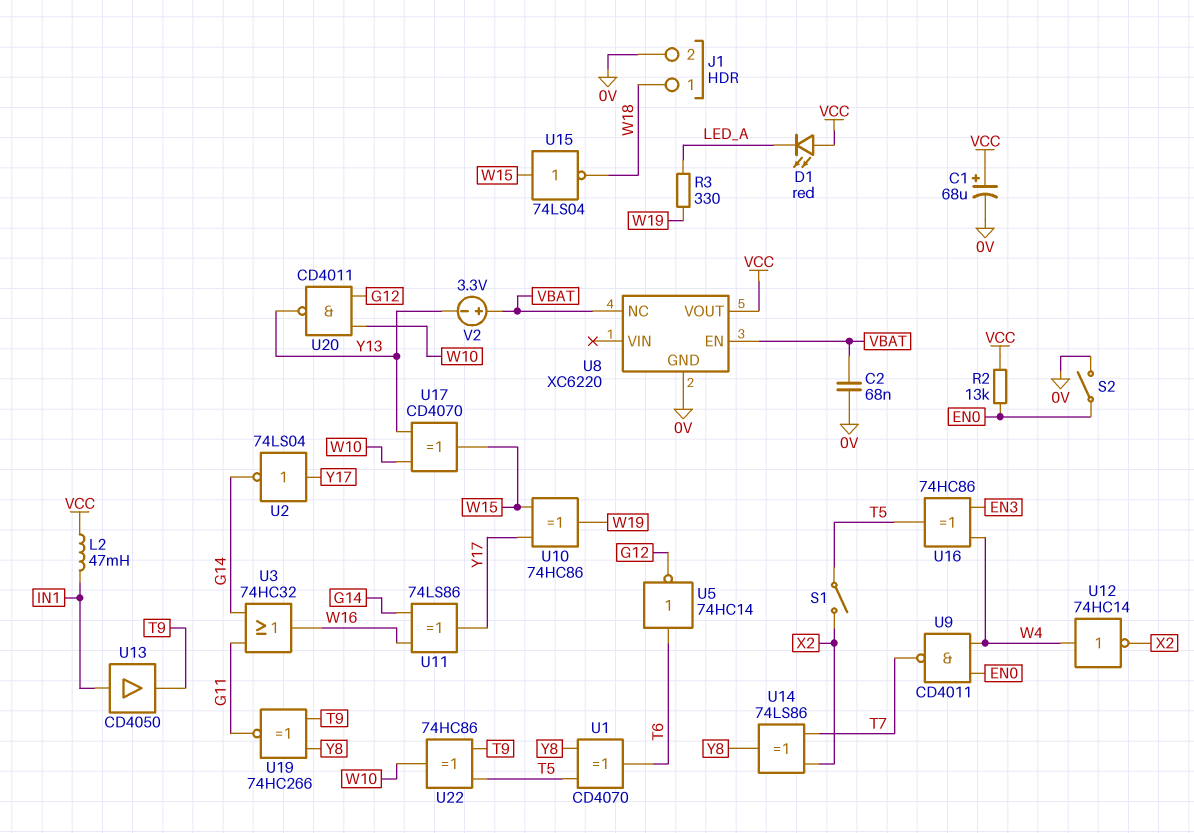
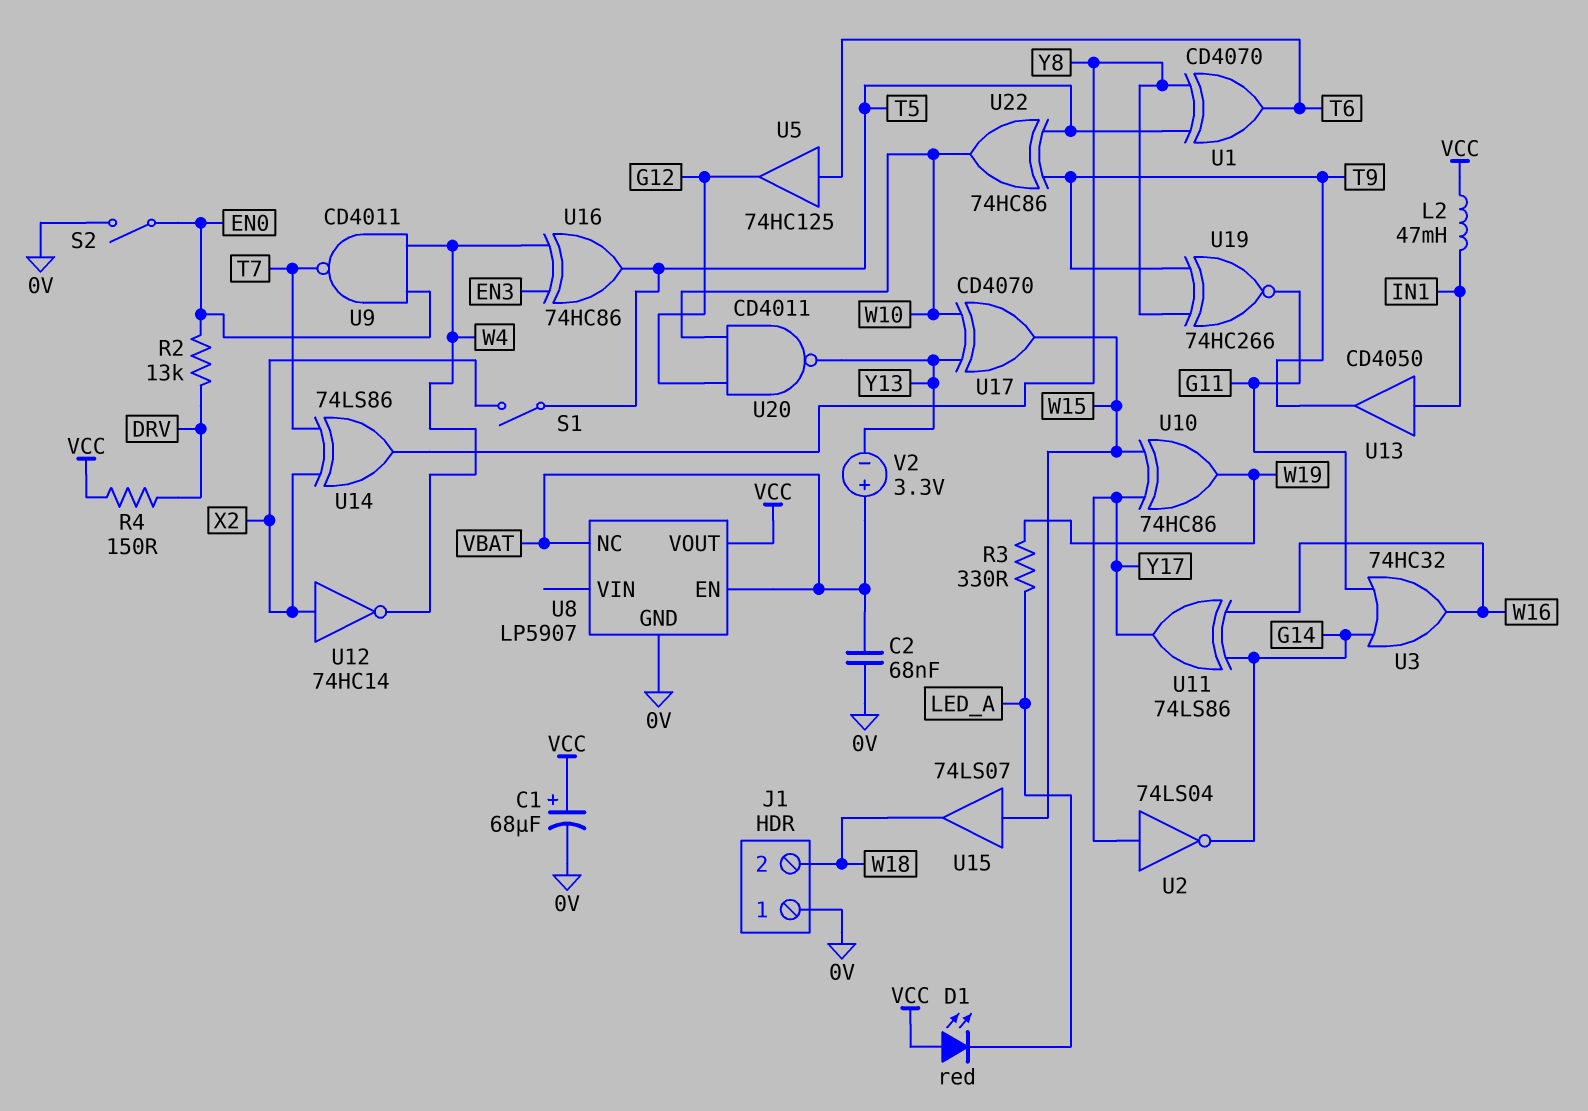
J1 pin 1: W18 -> 0V
J1 pin 2: 0V -> W18
R2: 13k (EN0, VCC) -> 13k (DRV, EN0)
R4: none -> 150 (DRV, VCC)
U5: NOT 74HC14 (in T6, out G12) -> buffer 74HC125 (in T6, out G12)
U8: XC6220 -> LP5907
U12: NOT 74HC14 (in W4, out X2) -> NOT 74HC14 (in X2, out W4)
U15: NOT 74LS04 (in W15, out W18) -> buffer 74LS07 (in W15, out W18)

